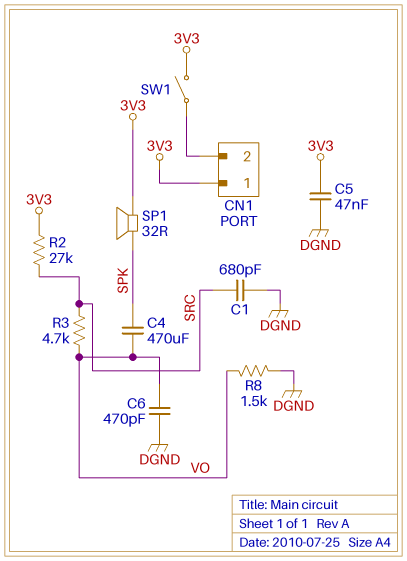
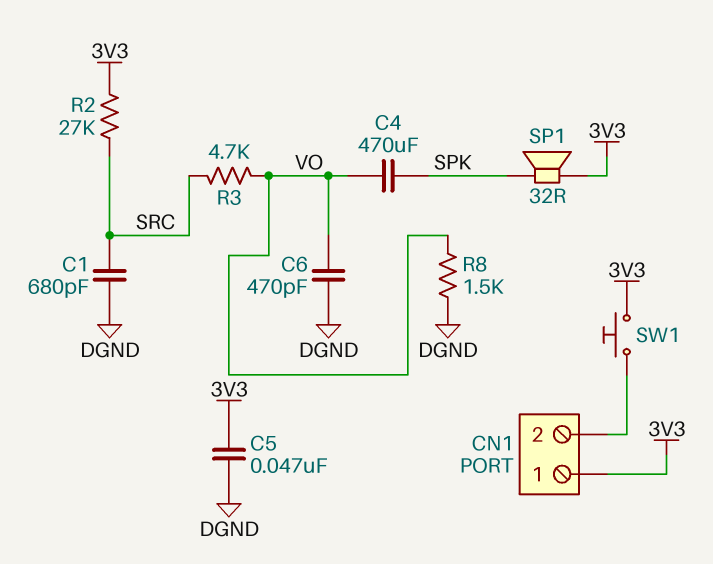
SW1: switch (3V3, CN1/2) -> button (3V3, CN1/2)

